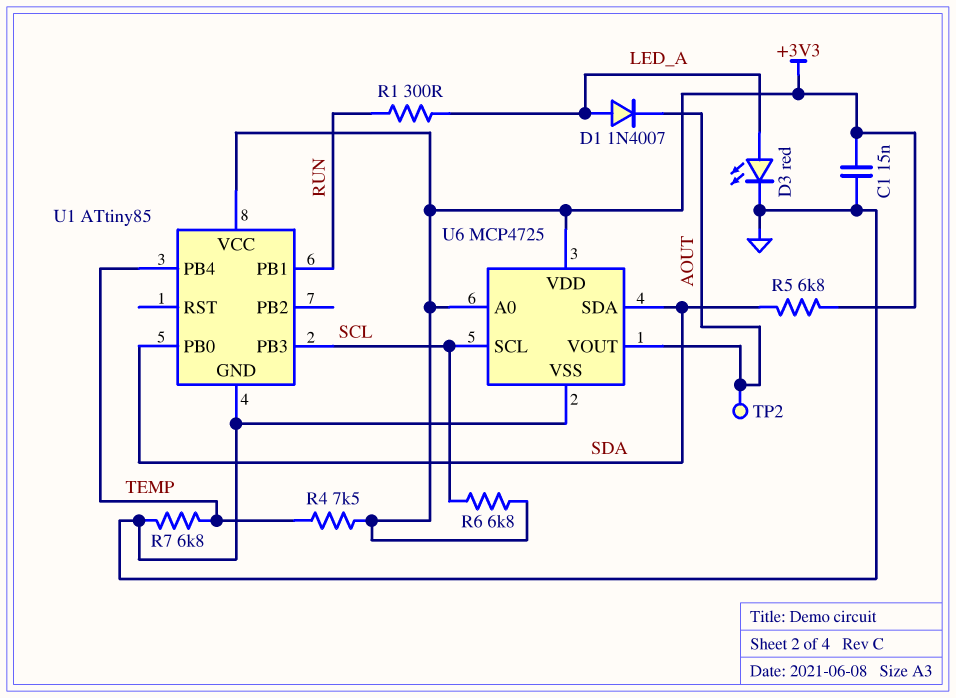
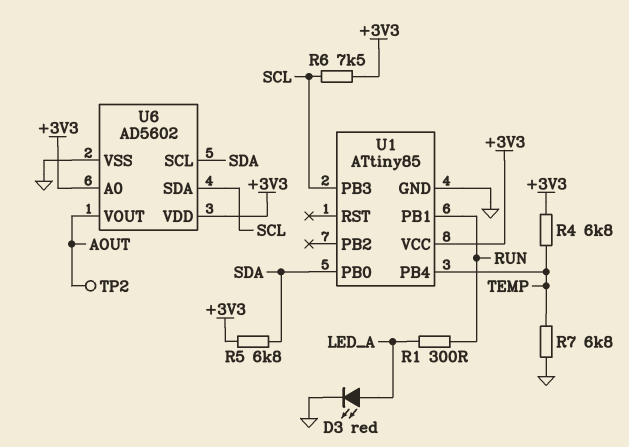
C1: 15nF (+3V3, GND) -> none
D1: diode 1N4007 (A LED_A, K AOUT) -> none
R4: 7.5k (+3V3, TEMP) -> 6.8k (+3V3, TEMP)
R6: 6.8k (+3V3, SCL) -> 7.5k (+3V3, SCL)
U6: MCP4725 -> AD5602
U6 pin SCL: SCL -> SDA
U6 pin SDA: SDA -> SCL

